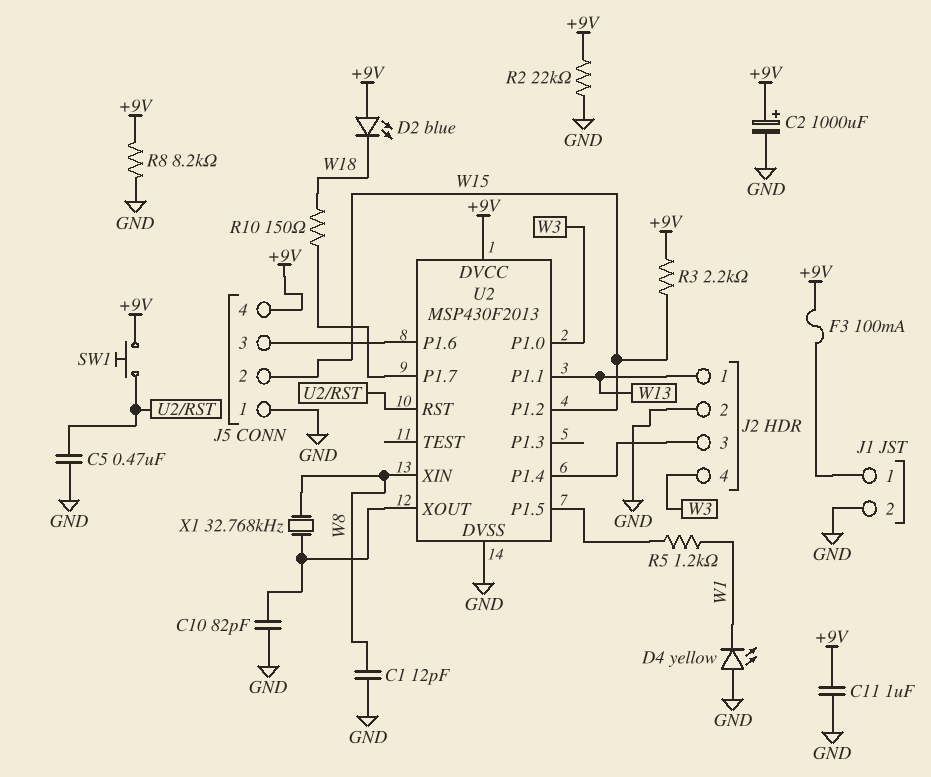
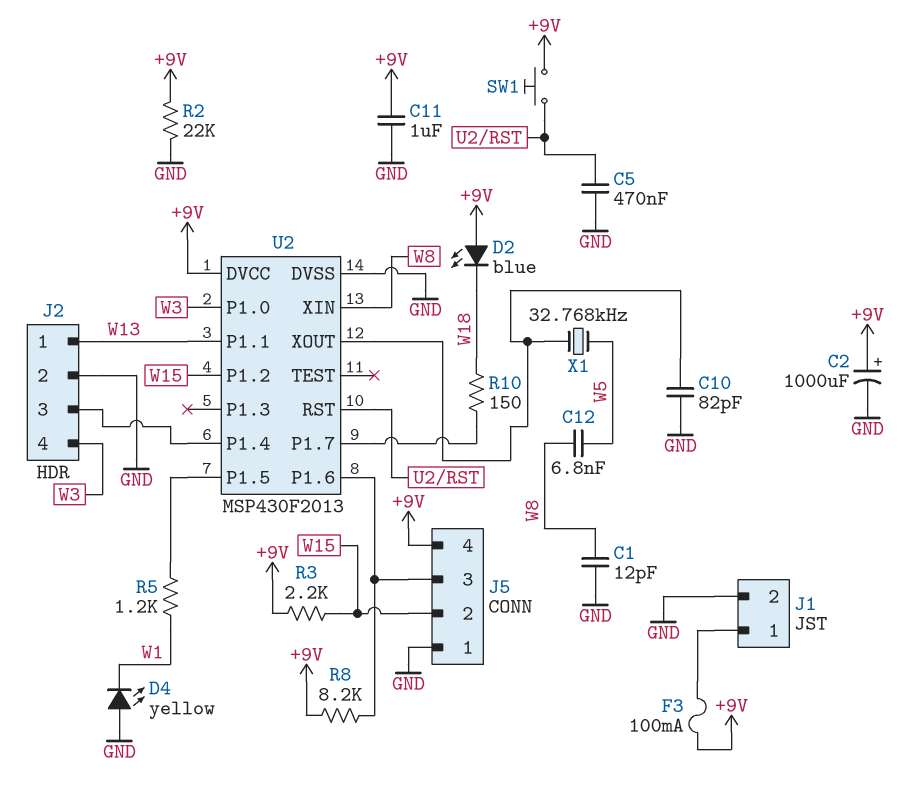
C12: none -> 6.8nF (W5, W8)
R8: 8.2k (+9V, GND) -> 8.2k (+9V, J5/3)
X1: 32.768kHz (U2/XOUT, W8) -> 32.768kHz (U2/XOUT, W5)

